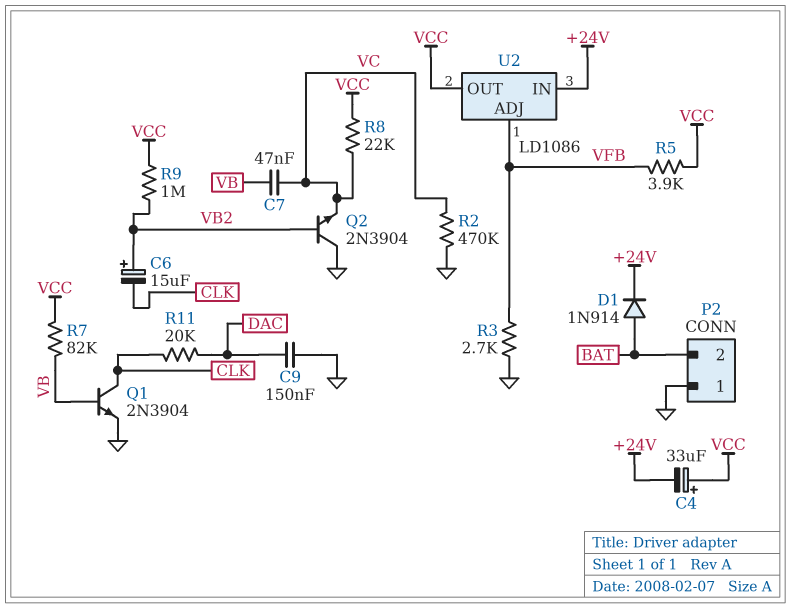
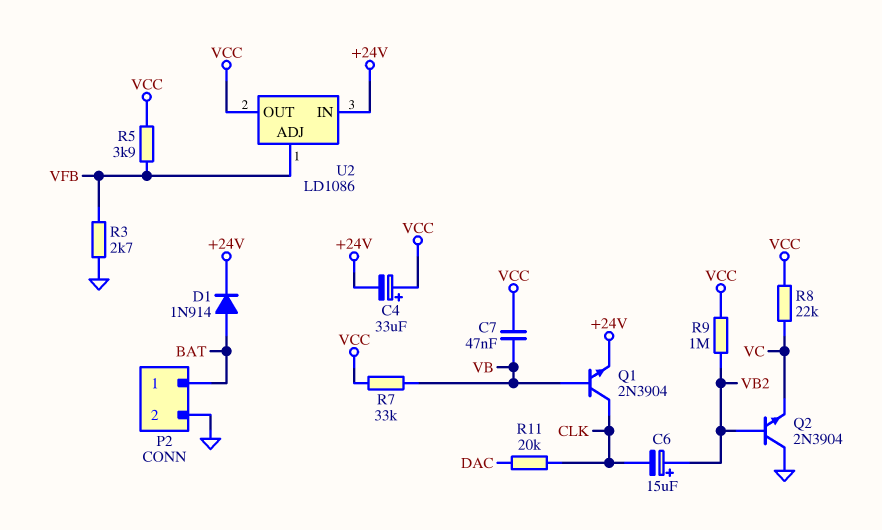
C7: 47nF (VB, VC) -> 47nF (VB, VCC)
C9: 150nF (DAC, GND) -> none
P2 pin 1: GND -> BAT
P2 pin 2: BAT -> GND
Q1: NPN 2N3904 (B VB, C CLK, E GND) -> NPN 2N3904 (B VB, C CLK, E +24V)
R2: 470k (GND, VC) -> none
R7: 82k (VB, VCC) -> 33k (VB, VCC)

